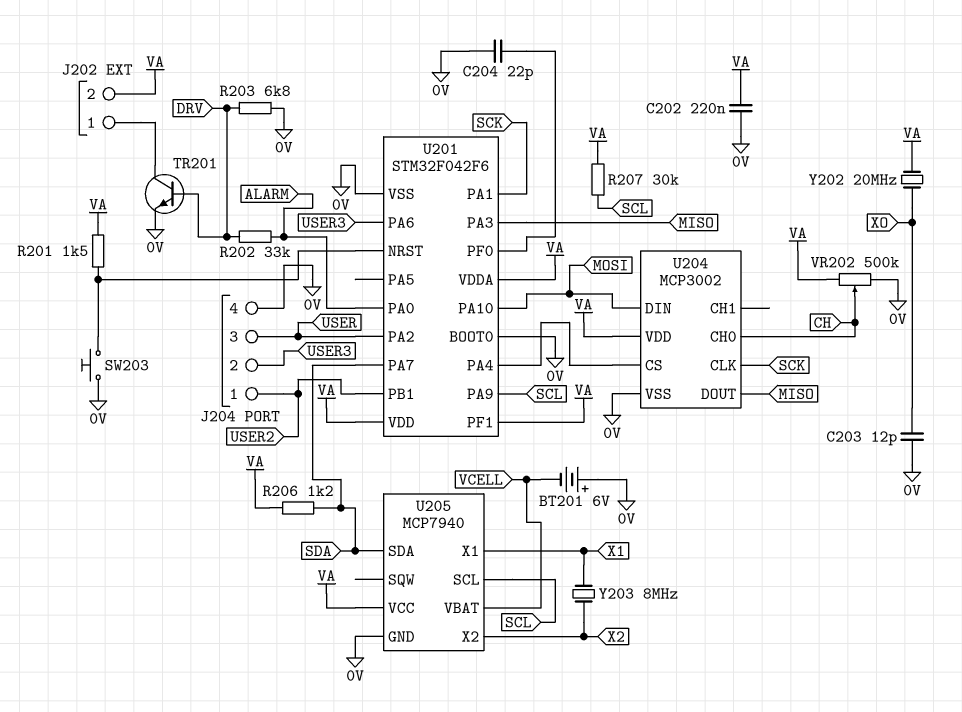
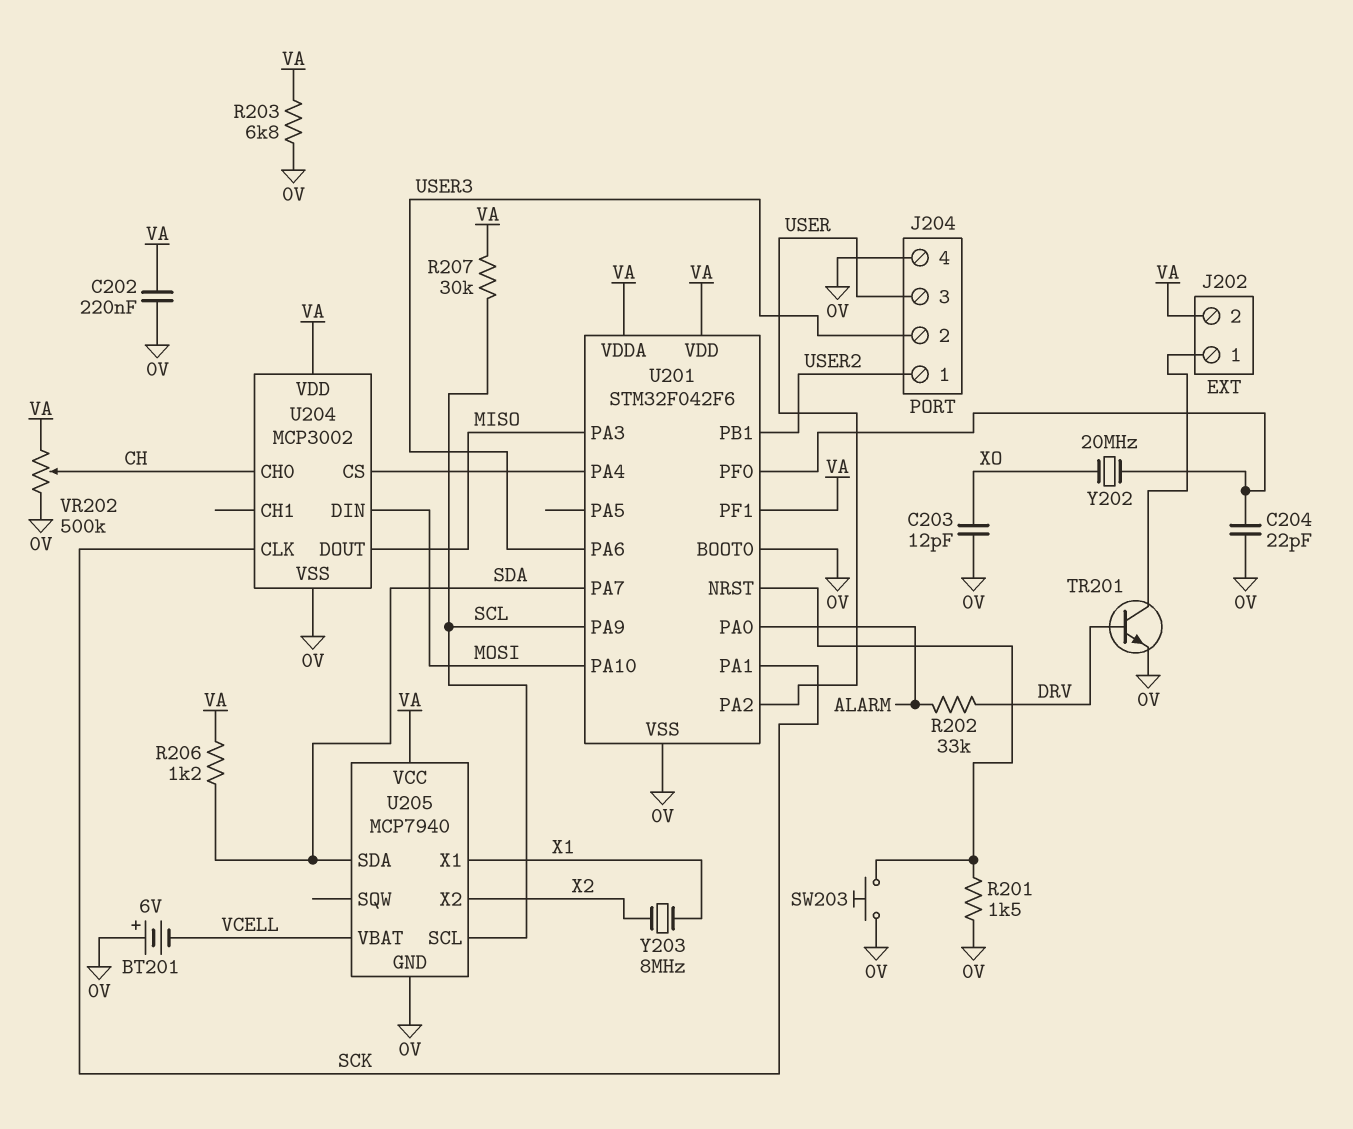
R201: 1.5k (U201/NRST, VA) -> 1.5k (0V, U201/NRST)
R203: 6.8k (0V, DRV) -> 6.8k (0V, VA)
Y202: 20MHz (VA, XO) -> 20MHz (U201/PF0, XO)

